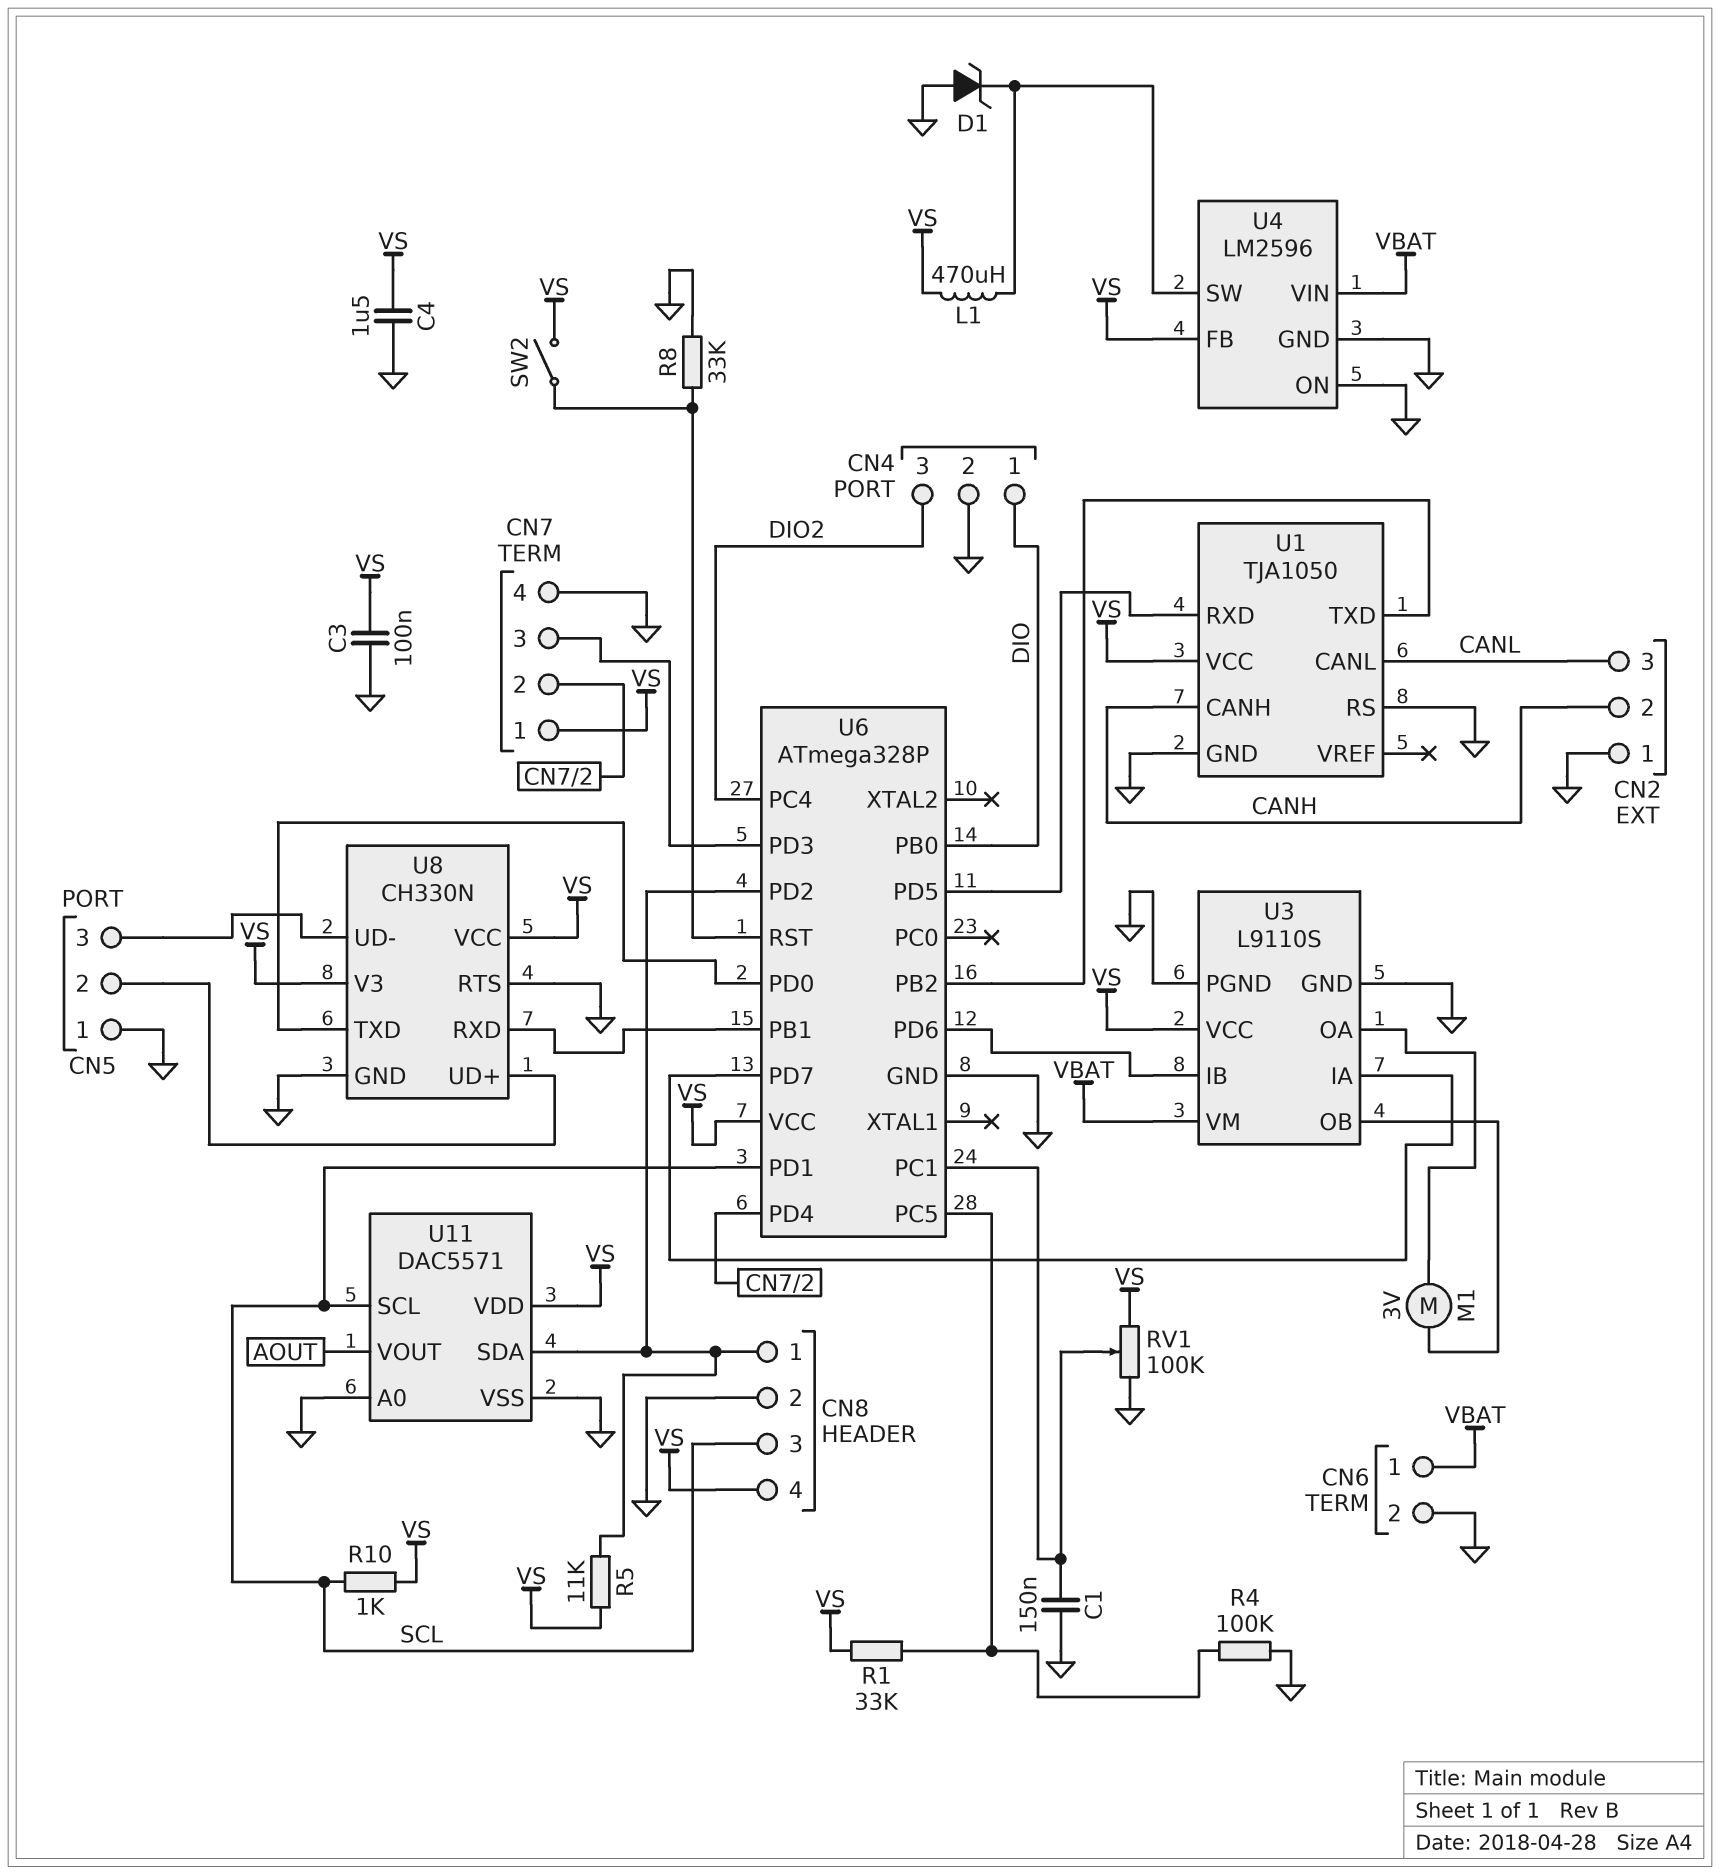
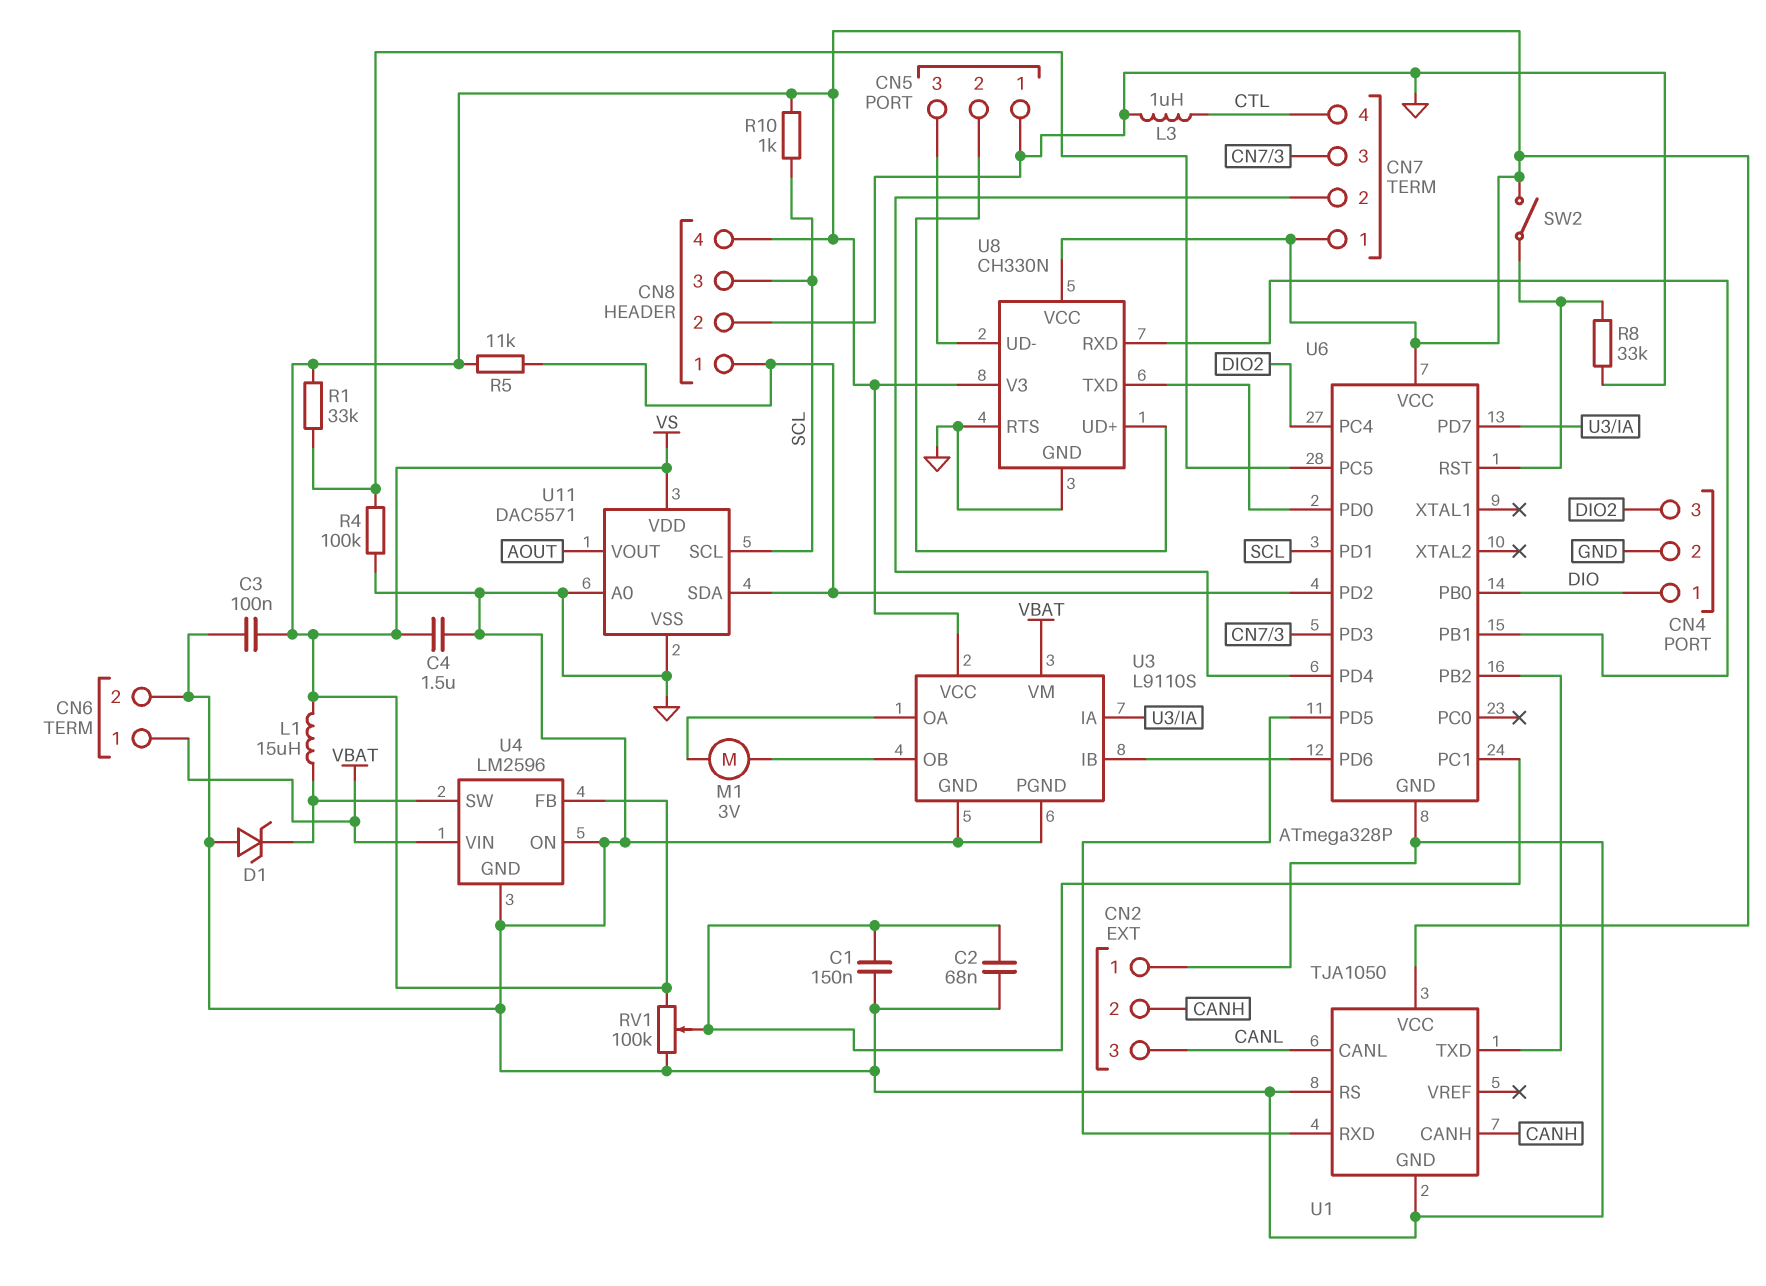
C2: none -> 68nF (GND, U6/PC1)
CN7 pin 4: GND -> CTL
L1: 470uH (U4/SW, VS) -> 15uH (U4/SW, VS)
L3: none -> 1uH (CTL, GND)

